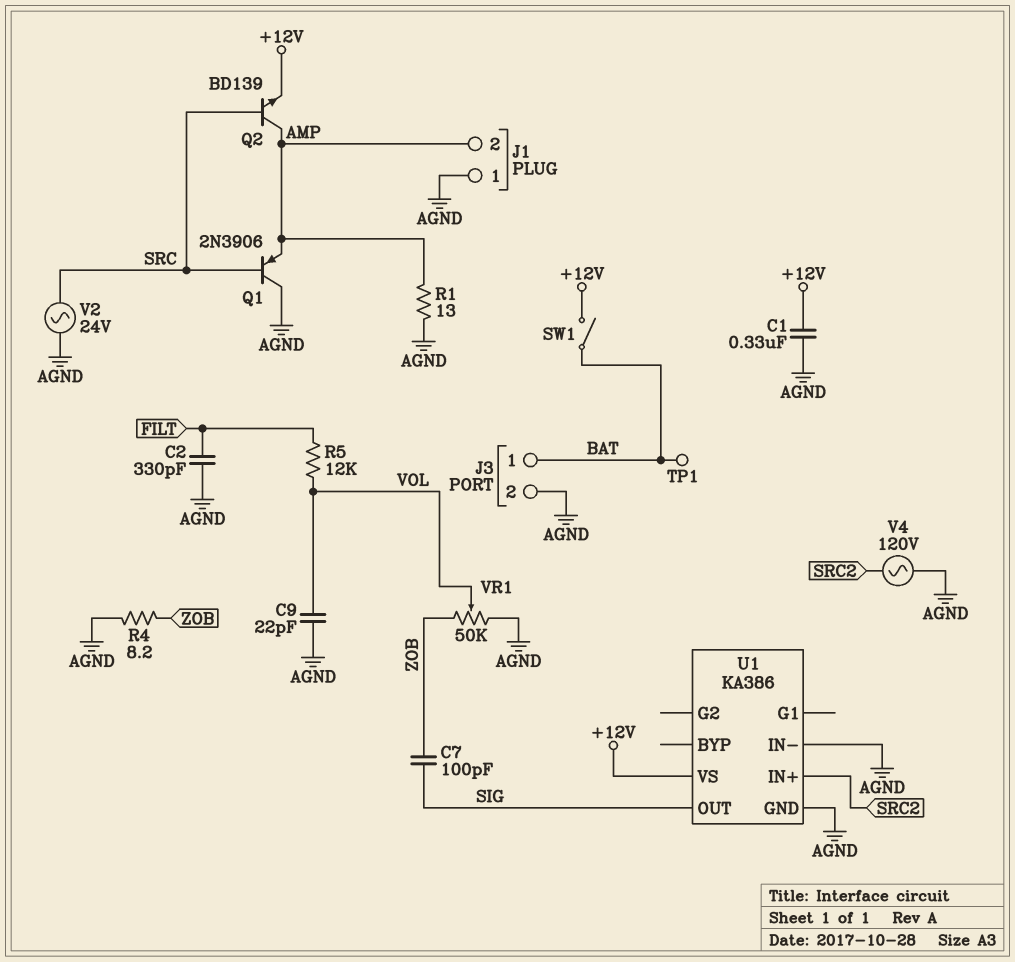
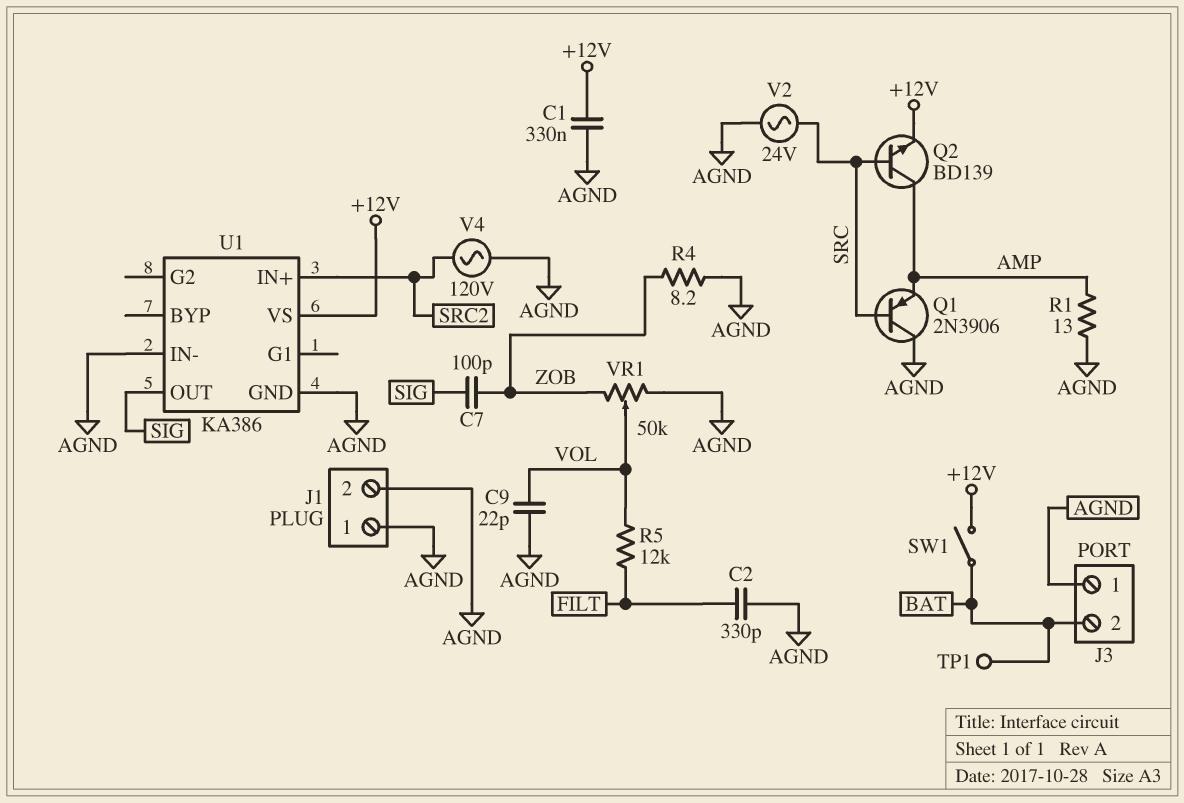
J1 pin 2: AMP -> AGND
J3 pin 1: BAT -> AGND
J3 pin 2: AGND -> BAT

